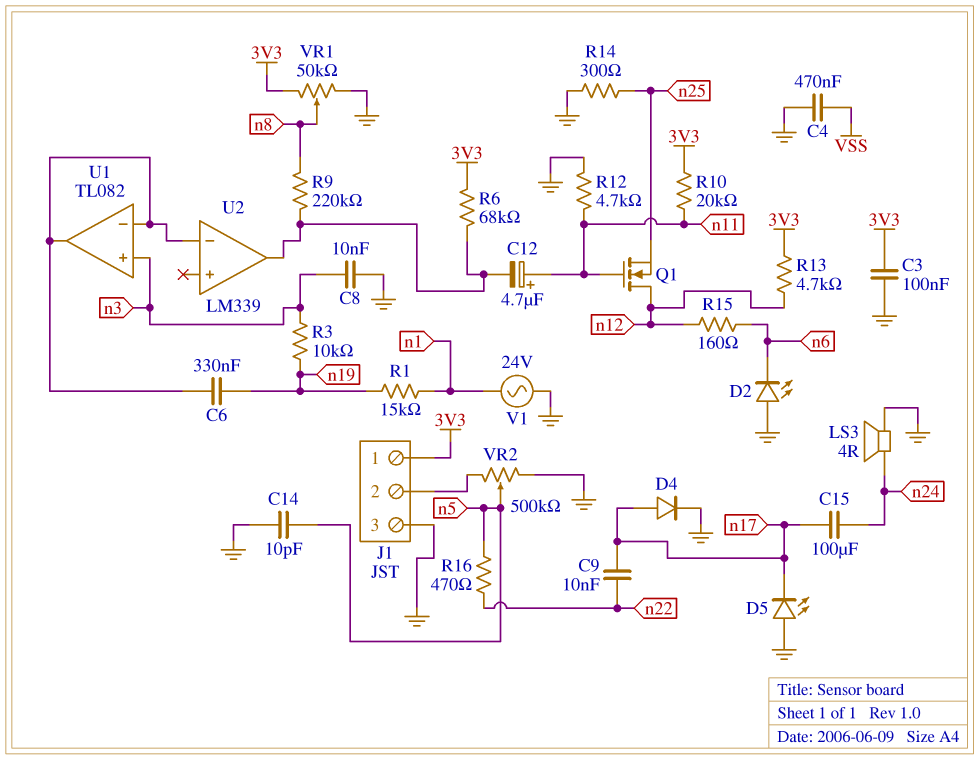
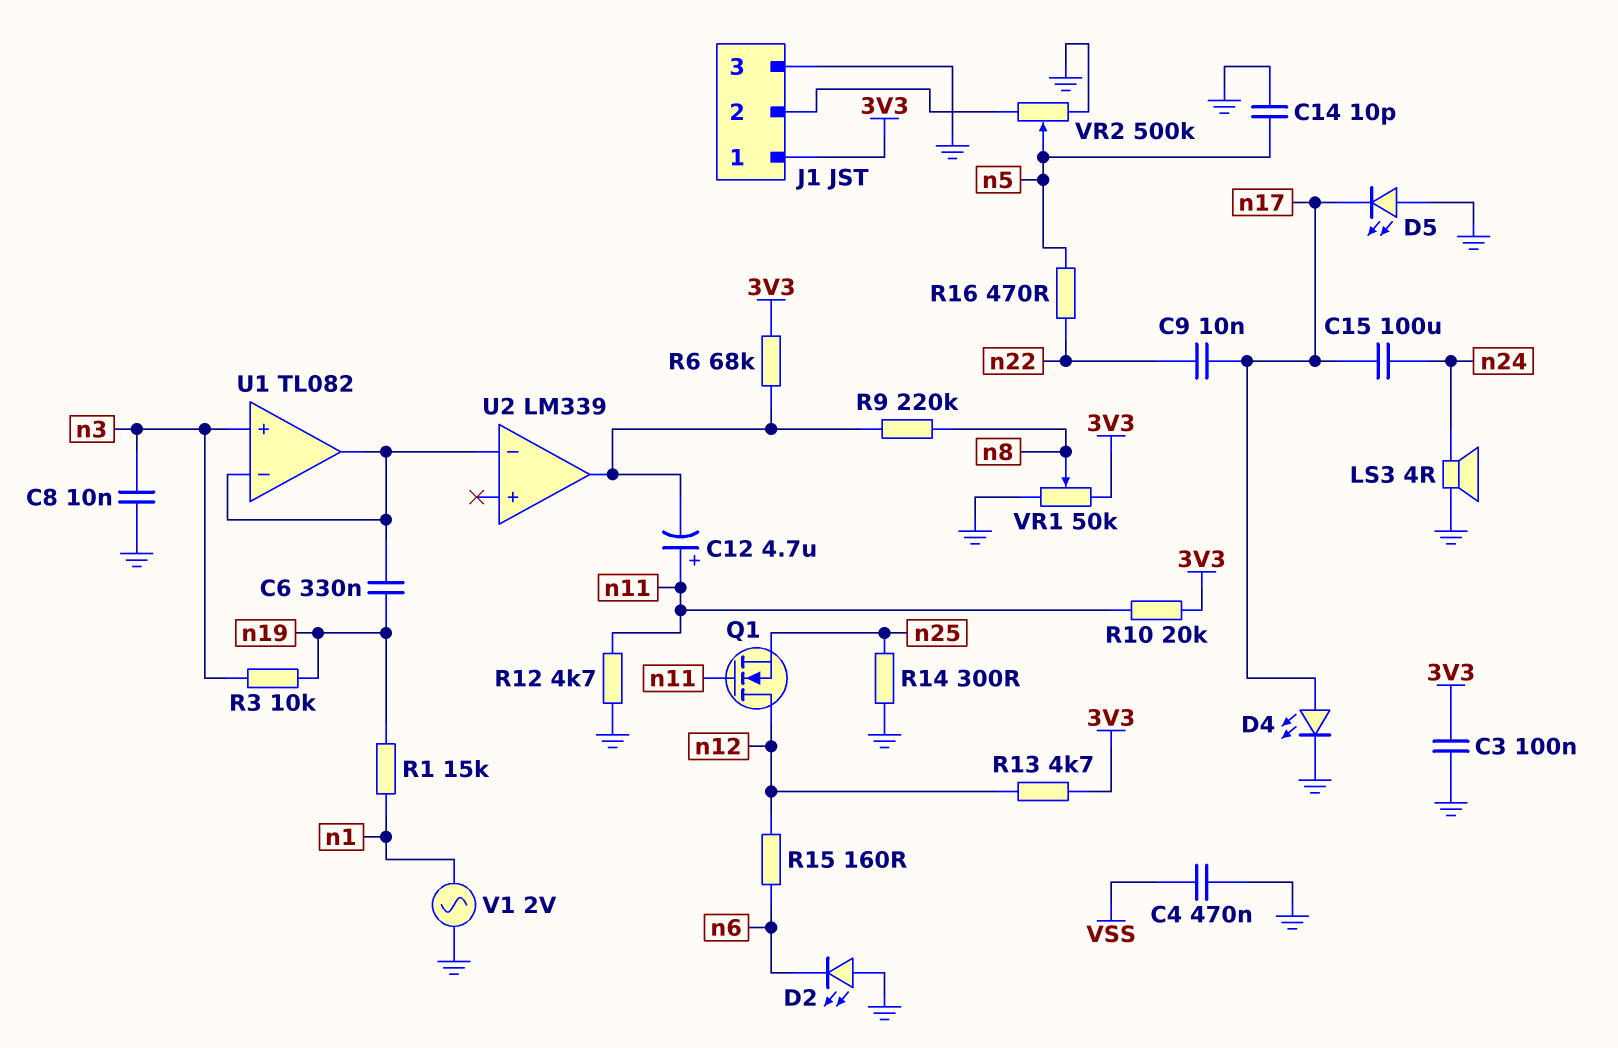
D4: diode (A n17, K GND) -> LED (A n17, K GND)
V1: AC 24V (GND, n1) -> AC 2V (GND, n1)

